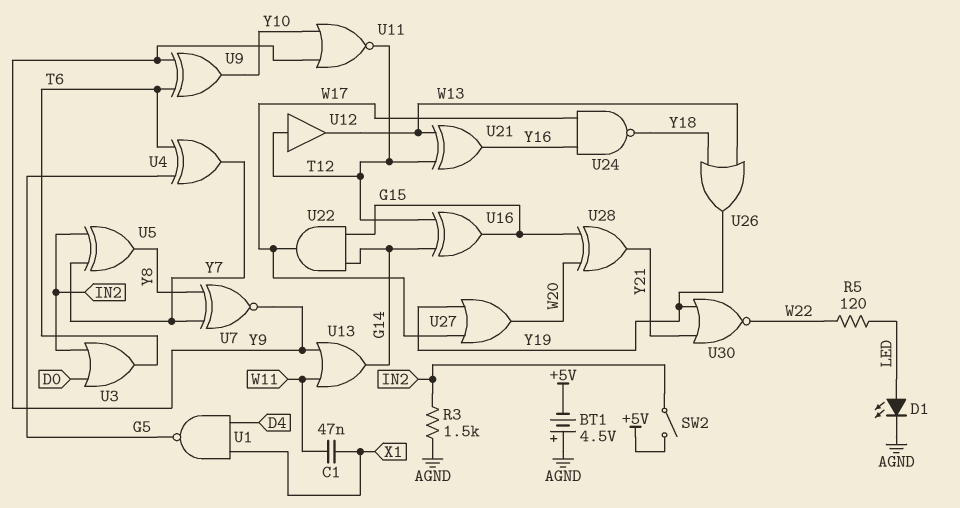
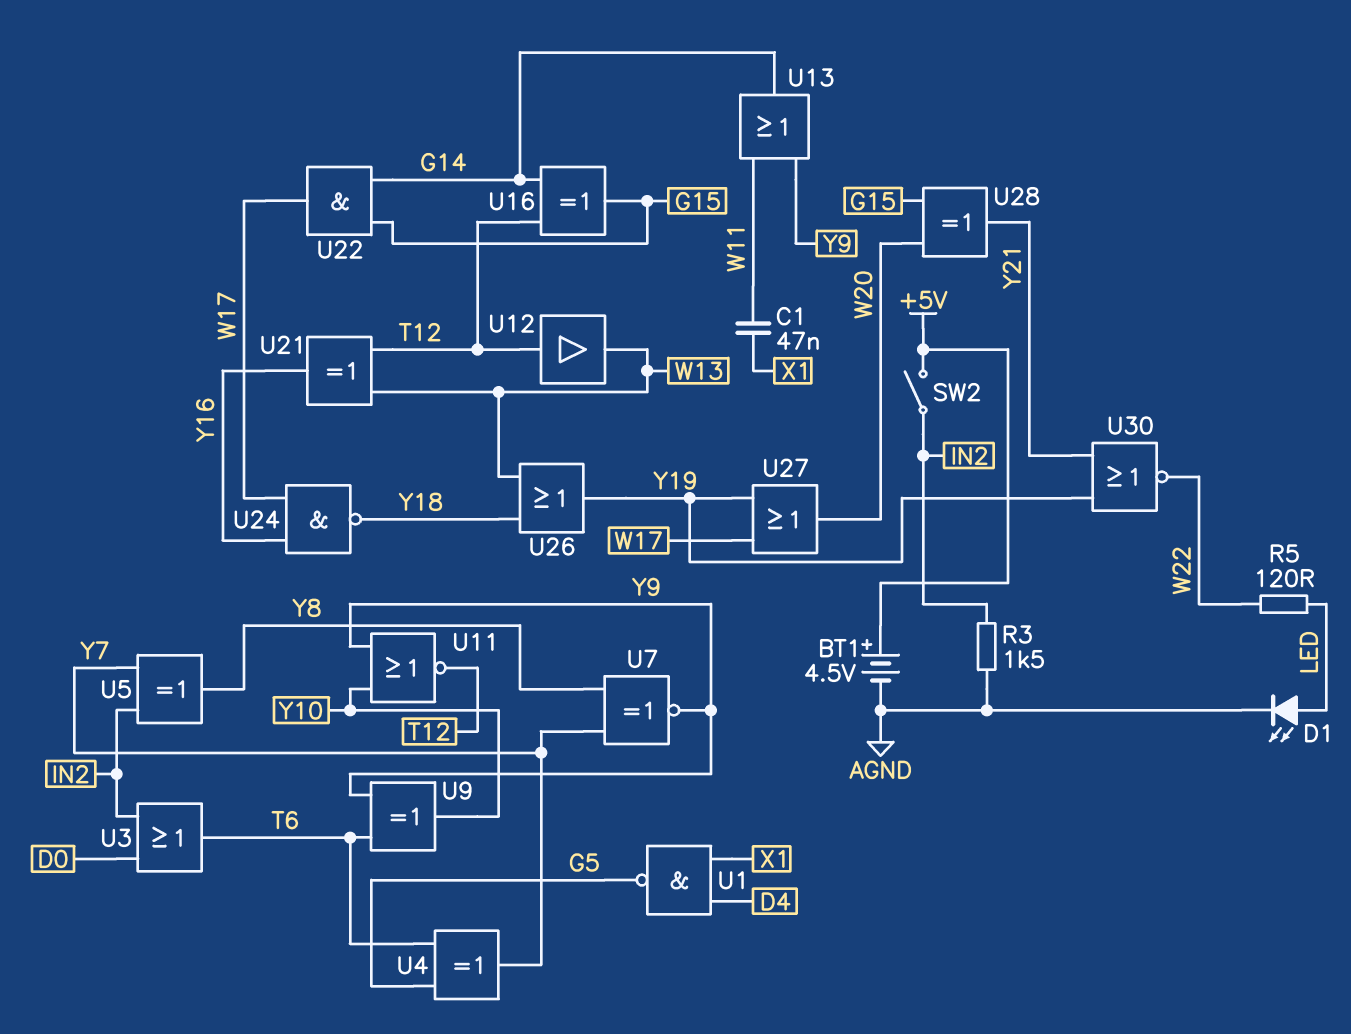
BT1: 4.5V (plus AGND, minus +5V) -> 4.5V (plus +5V, minus AGND)

